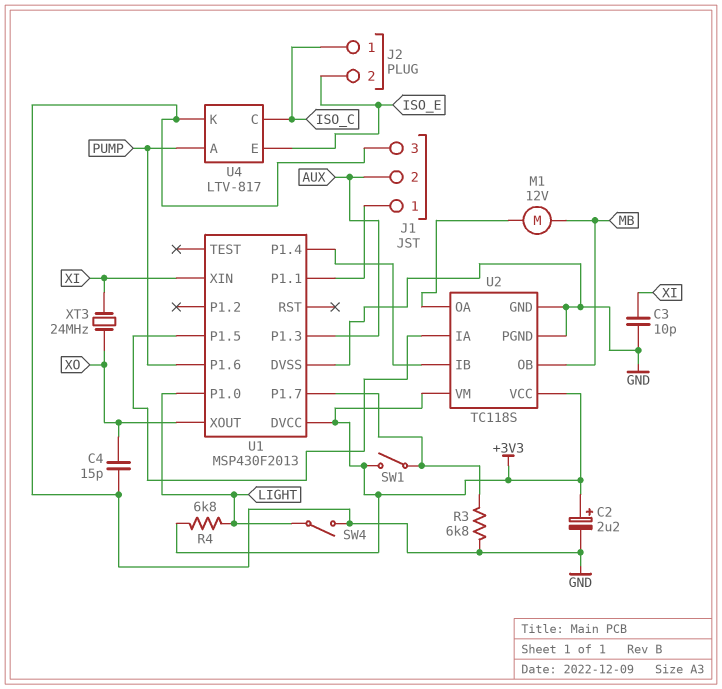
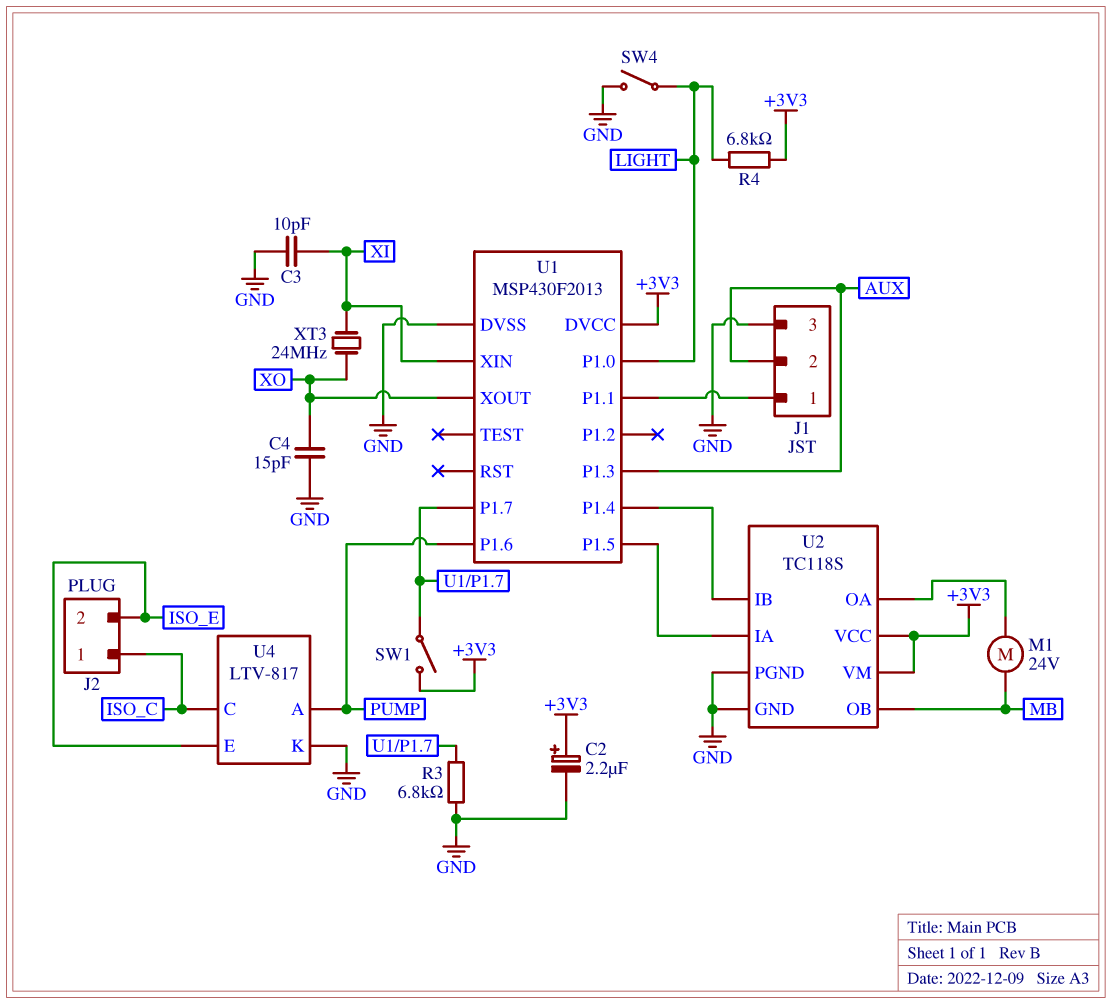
M1: motor 12V (MB, U2/OA) -> motor 24V (MB, U2/OA)

